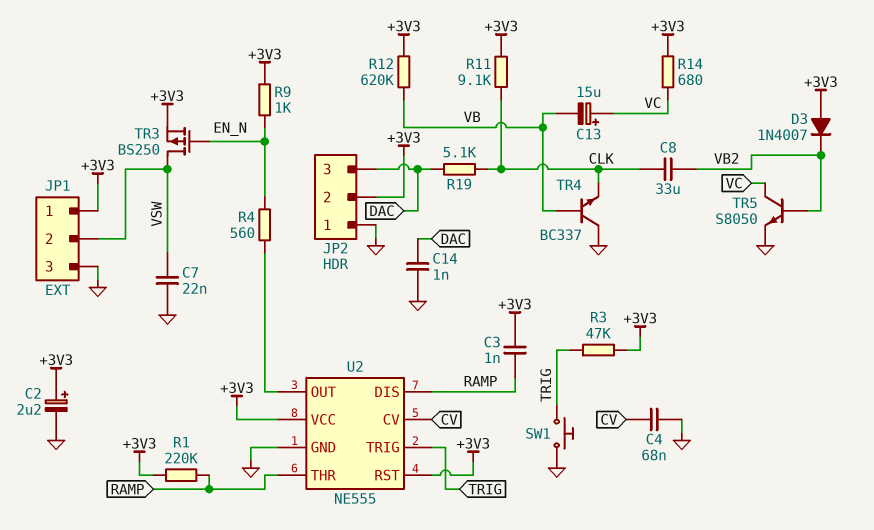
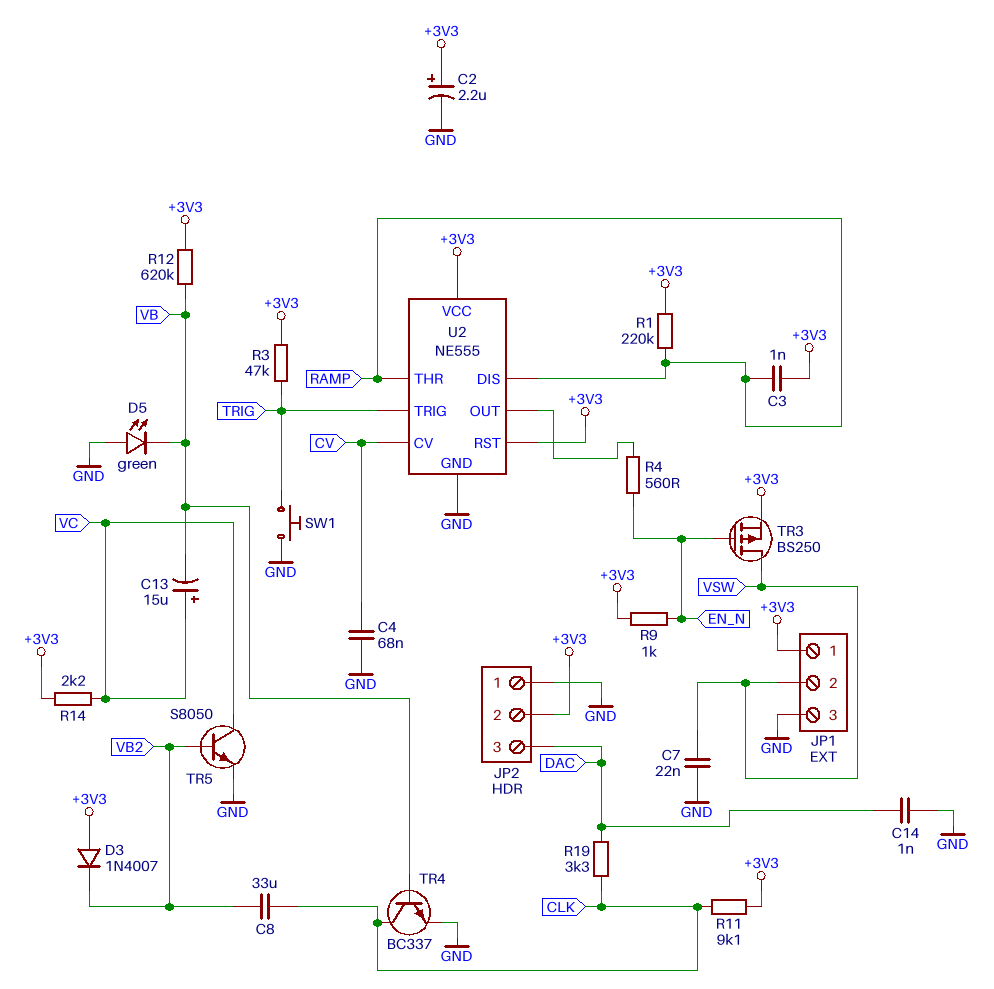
D5: none -> LED green (A GND, K VB)
R14: 680 (+3V3, VC) -> 2.2k (+3V3, VC)
R19: 5.1k (CLK, DAC) -> 3.3k (CLK, DAC)
TR4: NPN BC337 (B VB, C GND, E CLK) -> NPN BC337 (B VB, C CLK, E GND)

